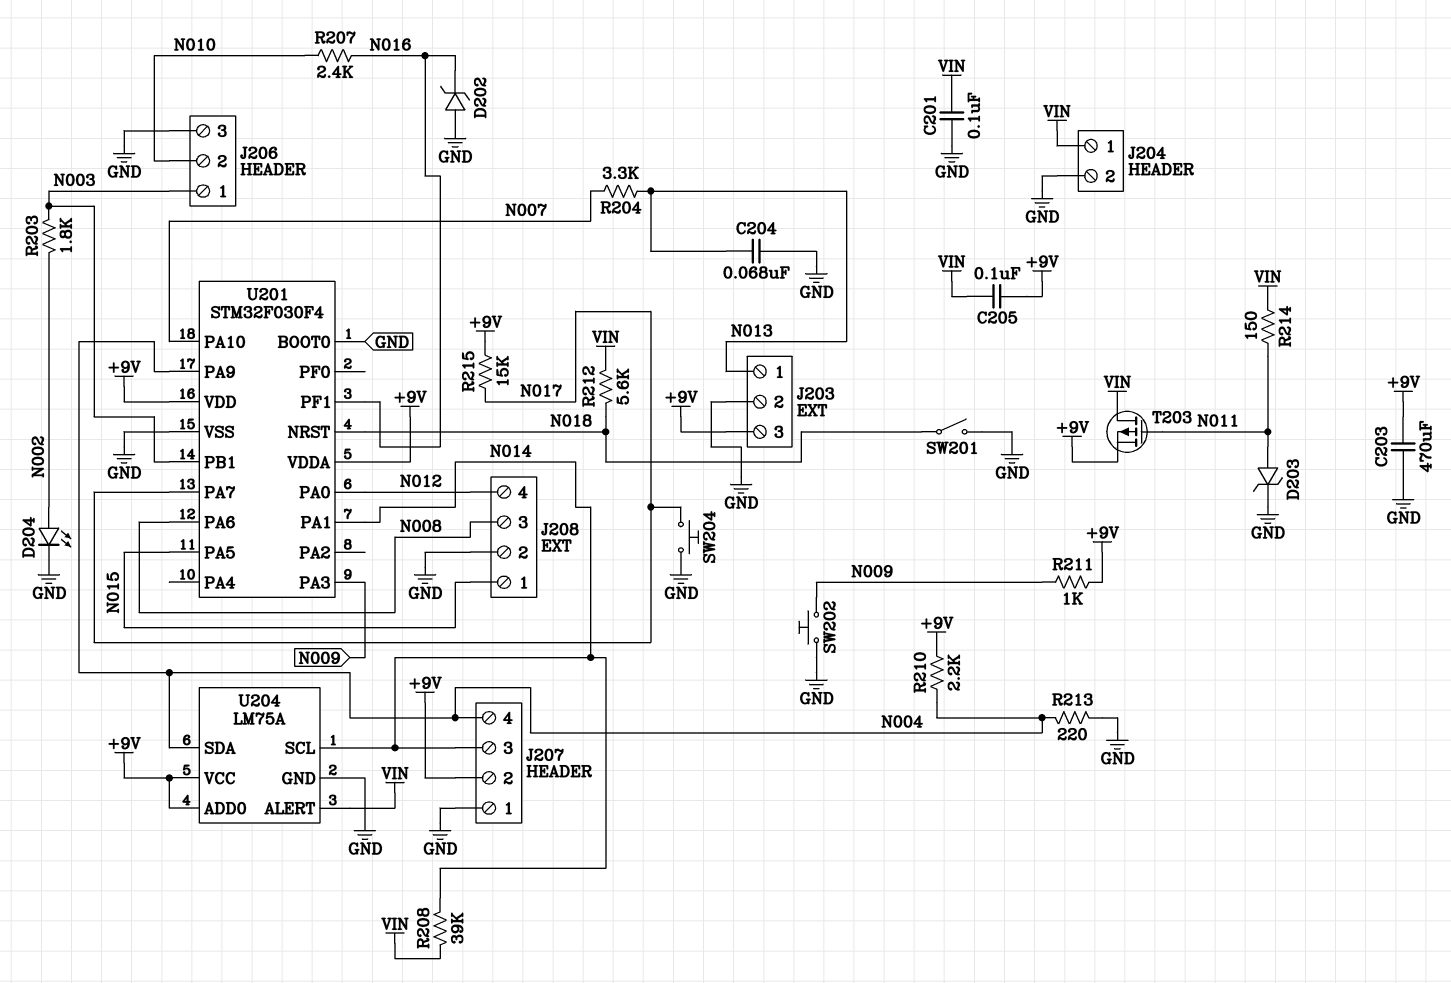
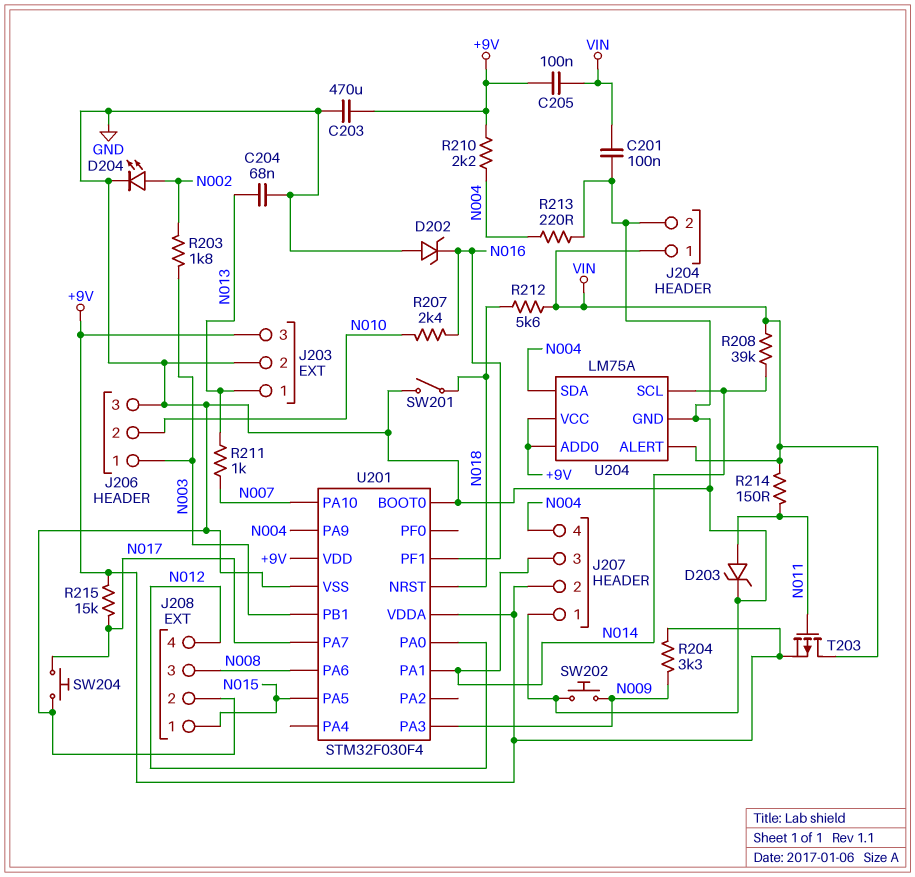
R204: 3.3k (N007, N013) -> 3.3k (+9V, N009)
R211: 1k (+9V, N009) -> 1k (N007, N013)

